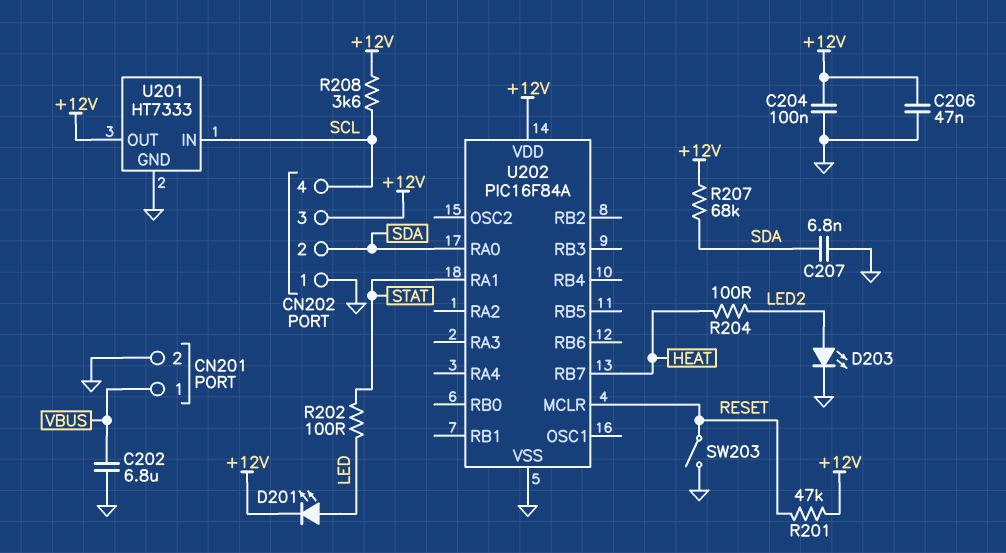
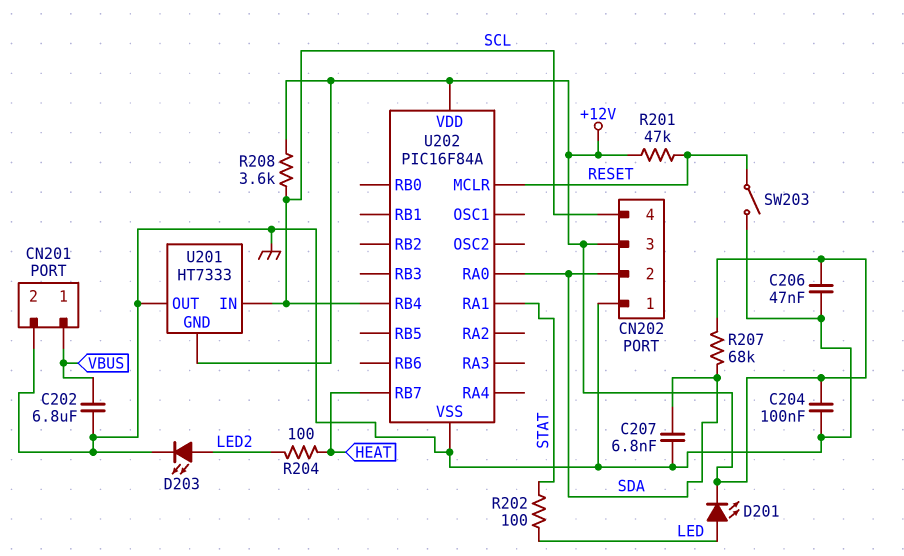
U201 pin GND: GND -> +12V
U201 pin OUT: +12V -> GND
U202 pin RB4: none -> SCL

